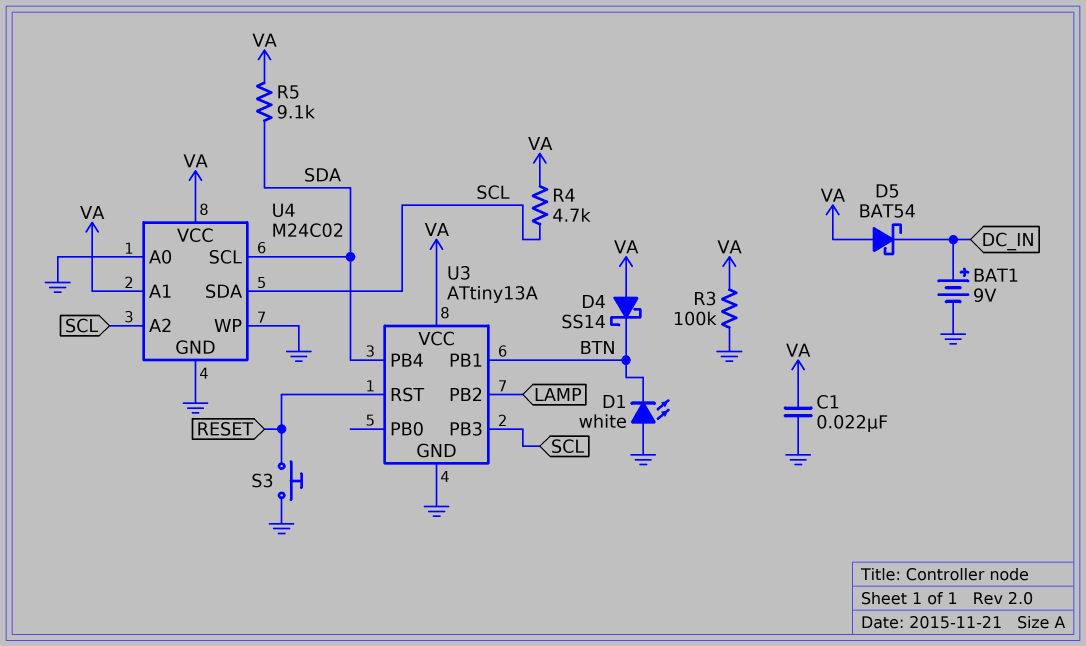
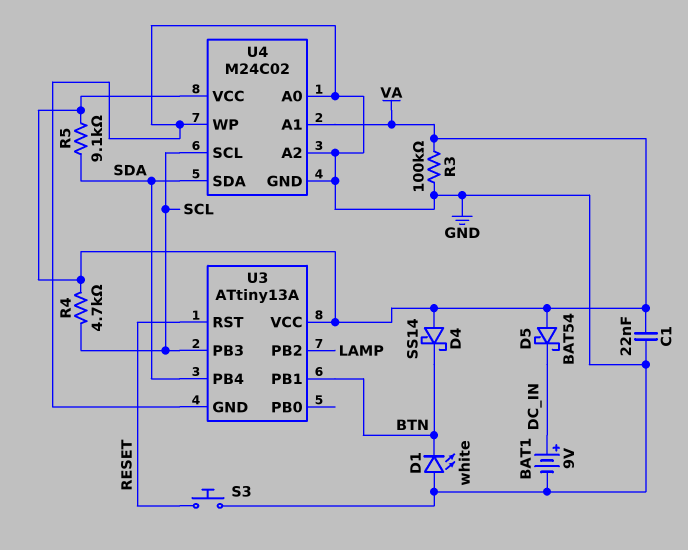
U4 pin A2: SCL -> GND
U4 pin SCL: SDA -> SCL
U4 pin SDA: SCL -> SDA

